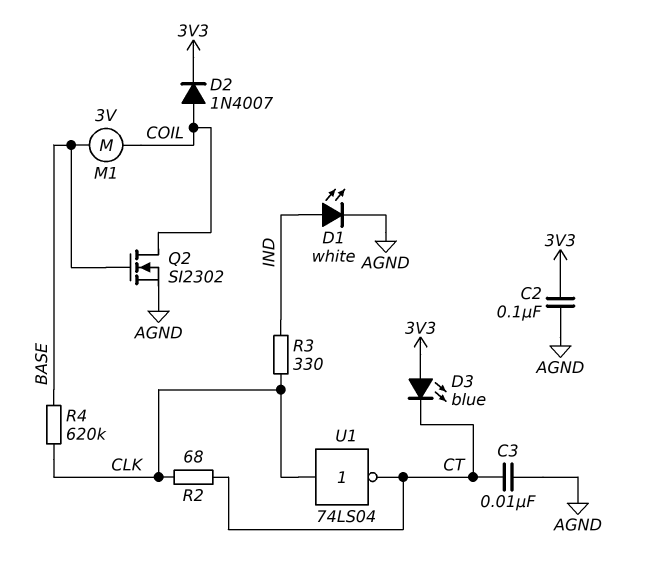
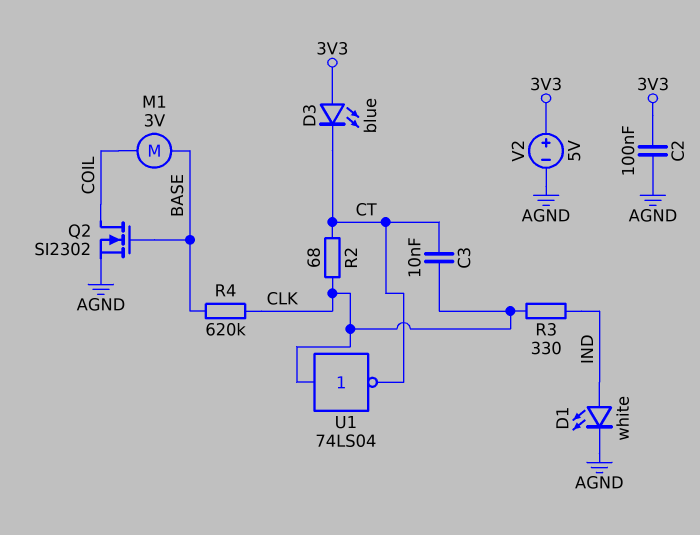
C3: 10nF (AGND, CT) -> 10nF (CLK, CT)
D2: diode 1N4007 (A COIL, K 3V3) -> none
V2: none -> 5V (plus 3V3, minus AGND)

